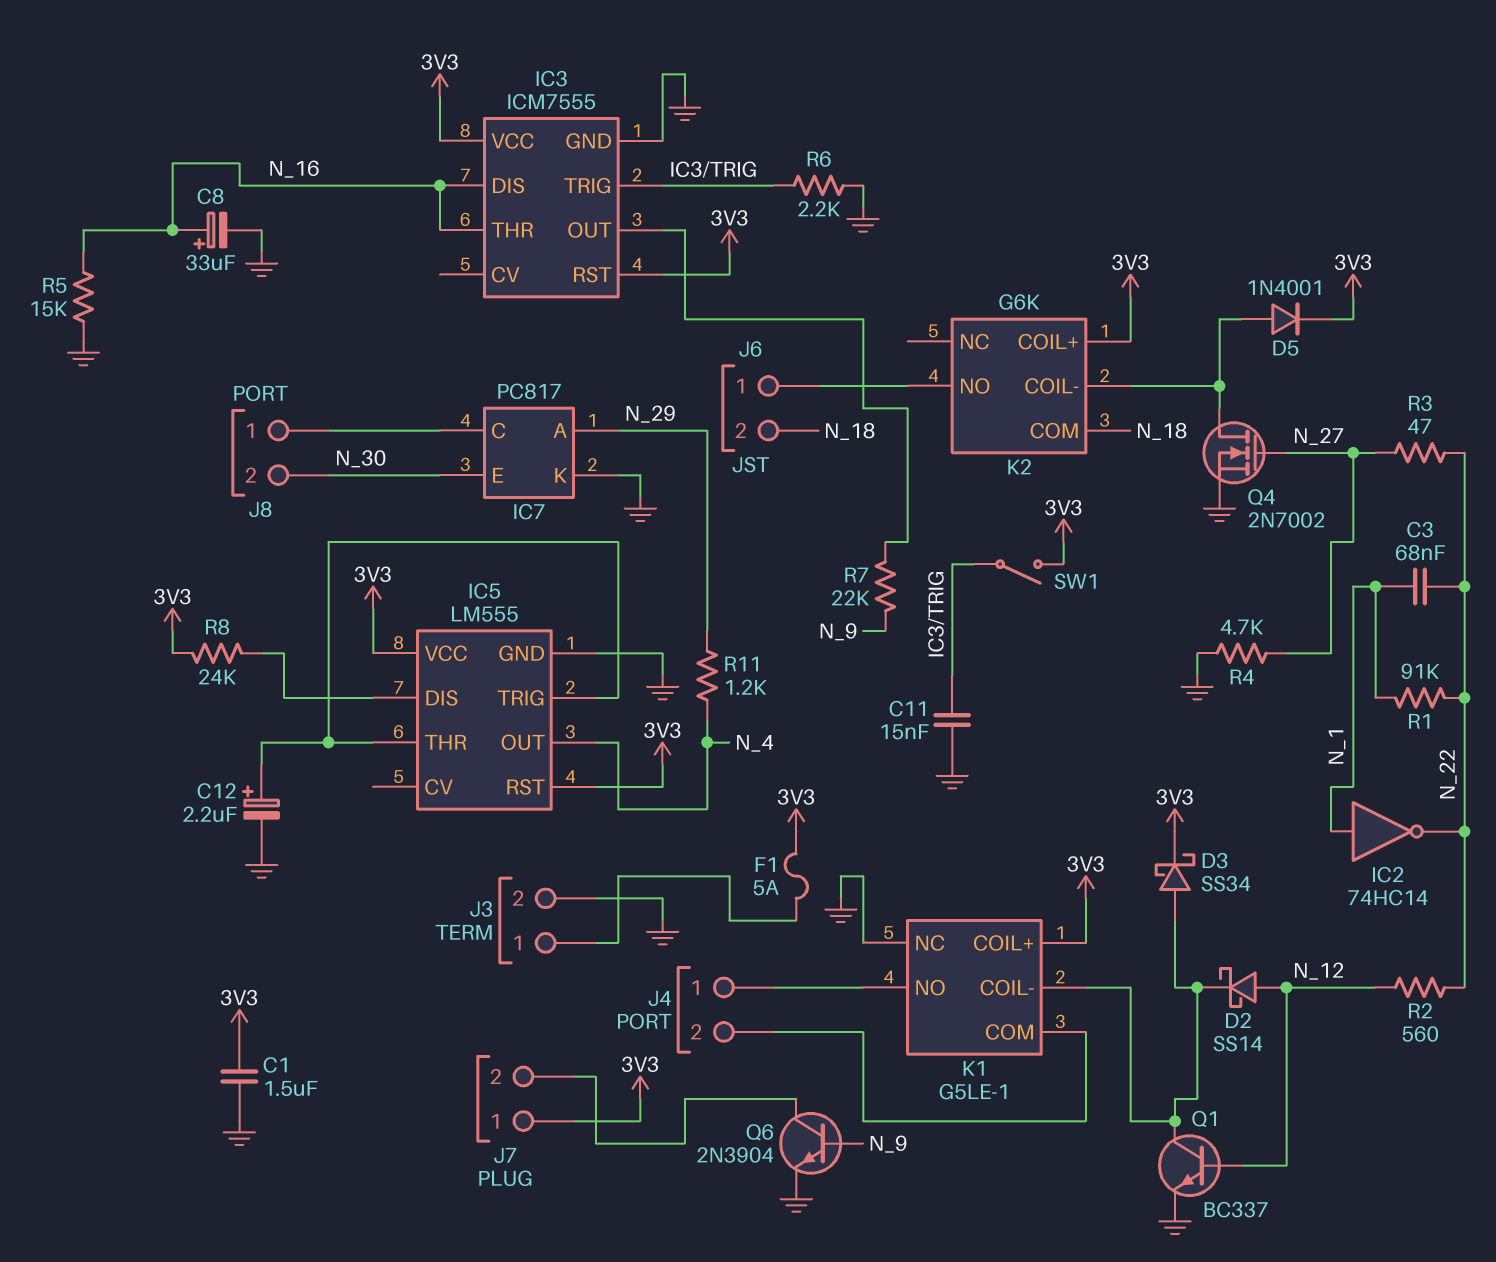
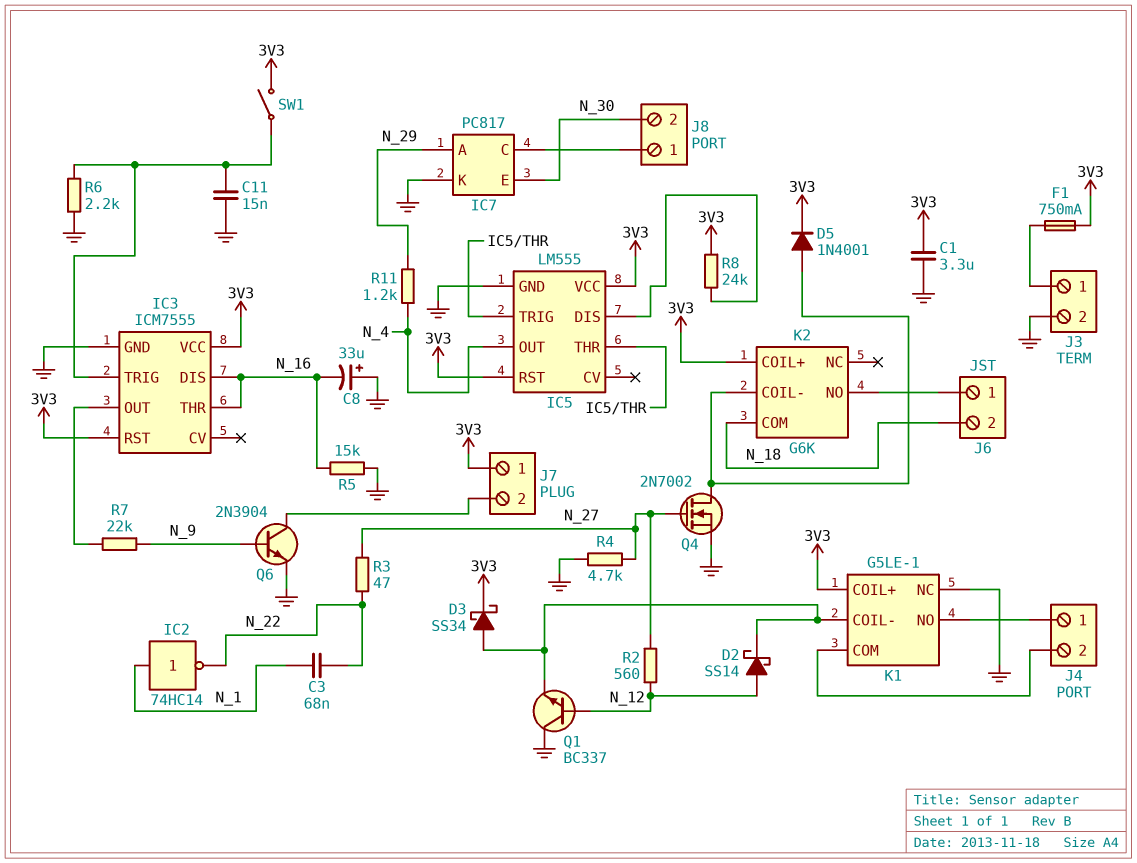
C1: 1.5uF (3V3, GND) -> 3.3uF (3V3, GND)
C8: 33uF (plus N_16, minus GND) -> 33uF (plus GND, minus N_16)
C12: 2.2uF (plus IC5/THR, minus GND) -> none
F1: 5A (3V3, J3/1) -> 750mA (3V3, J3/1)
Q1: NPN BC337 (B N_12, C K1/COIL-, E GND) -> NPN BC337 (B N_12, C GND, E K1/COIL-)
R1: 91k (N_1, N_22) -> none
R2: 560 (N_12, N_22) -> 560 (N_12, N_27)

